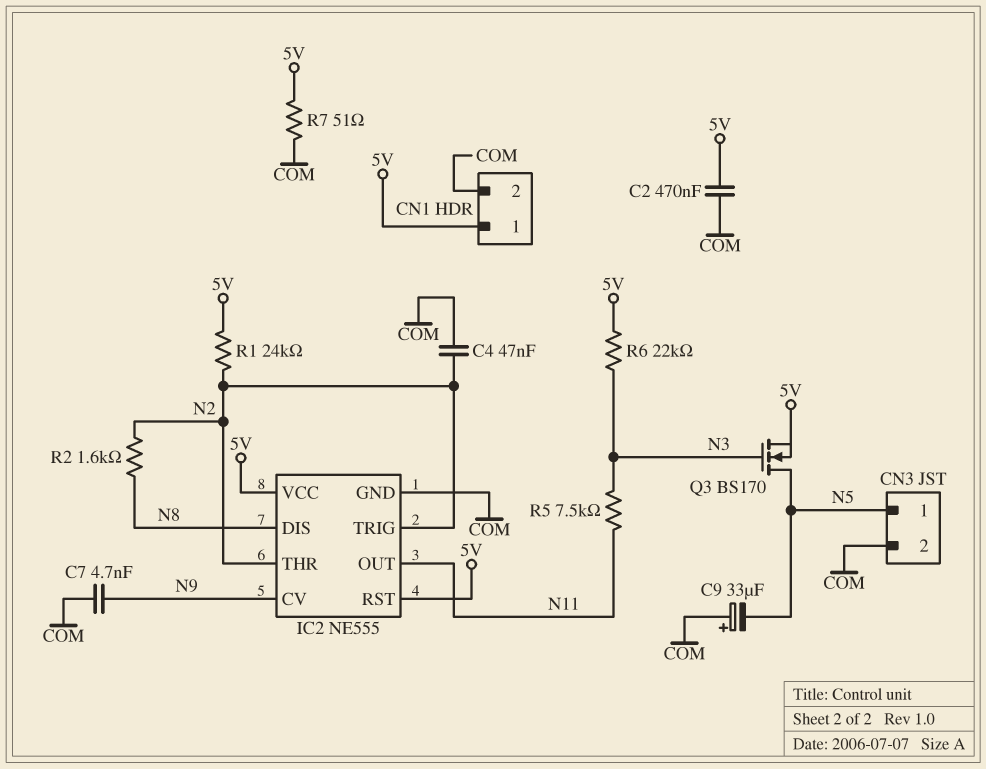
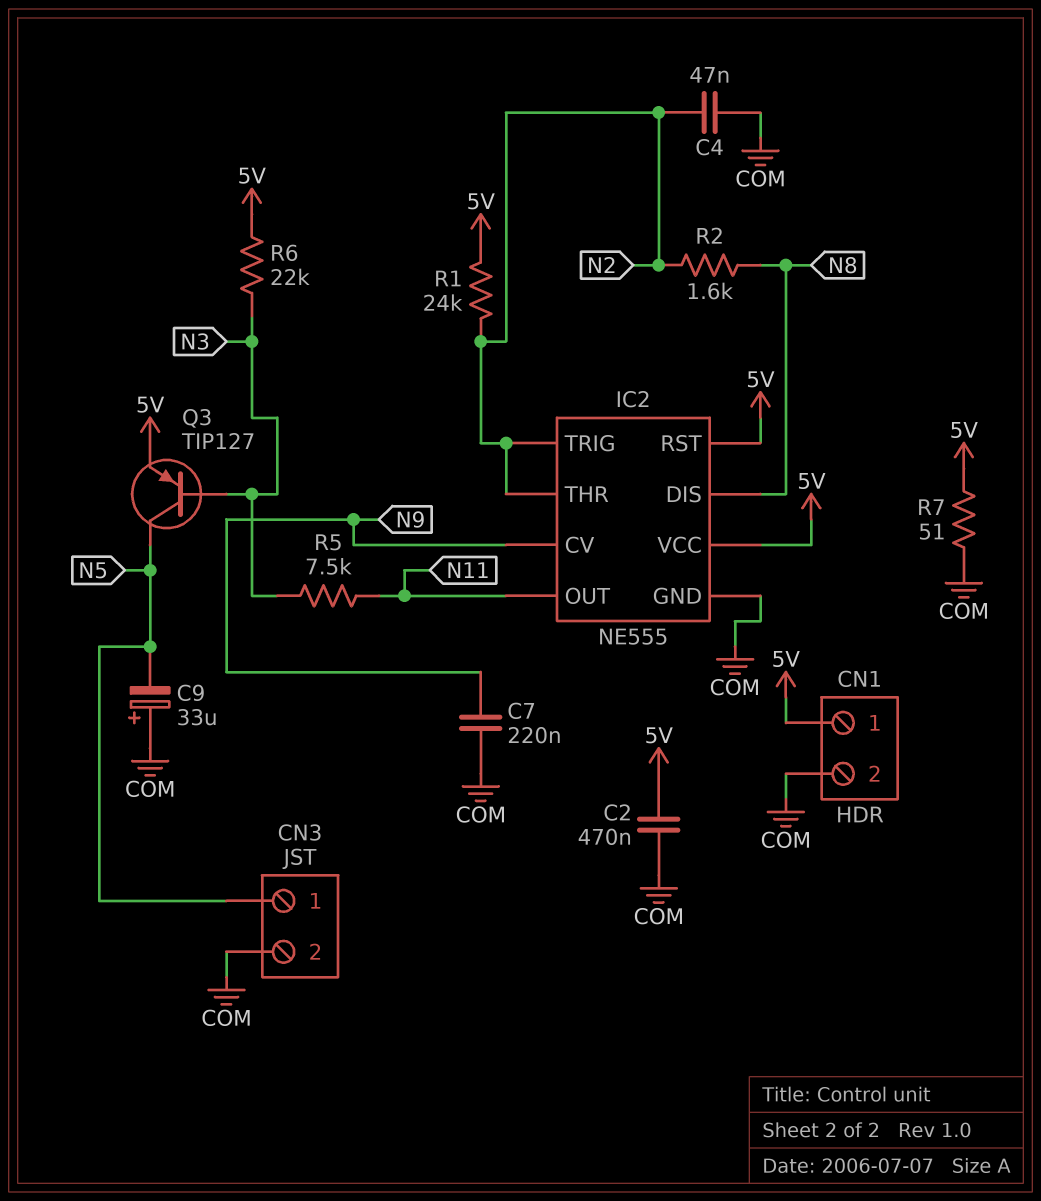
C7: 4.7nF (COM, N9) -> 220nF (COM, N9)
Q3: NMOS BS170 (G N3, D N5, S 5V) -> PNP TIP127 (B N3, C N5, E 5V)

